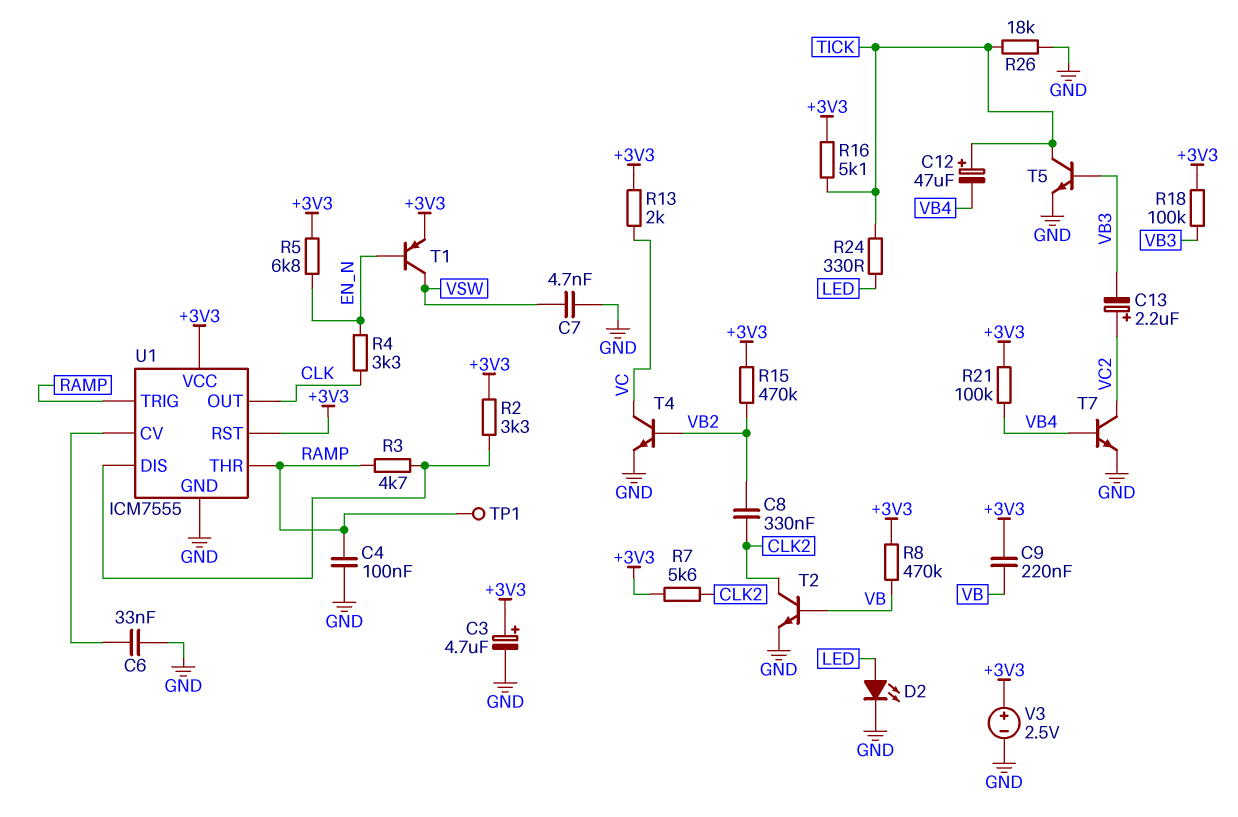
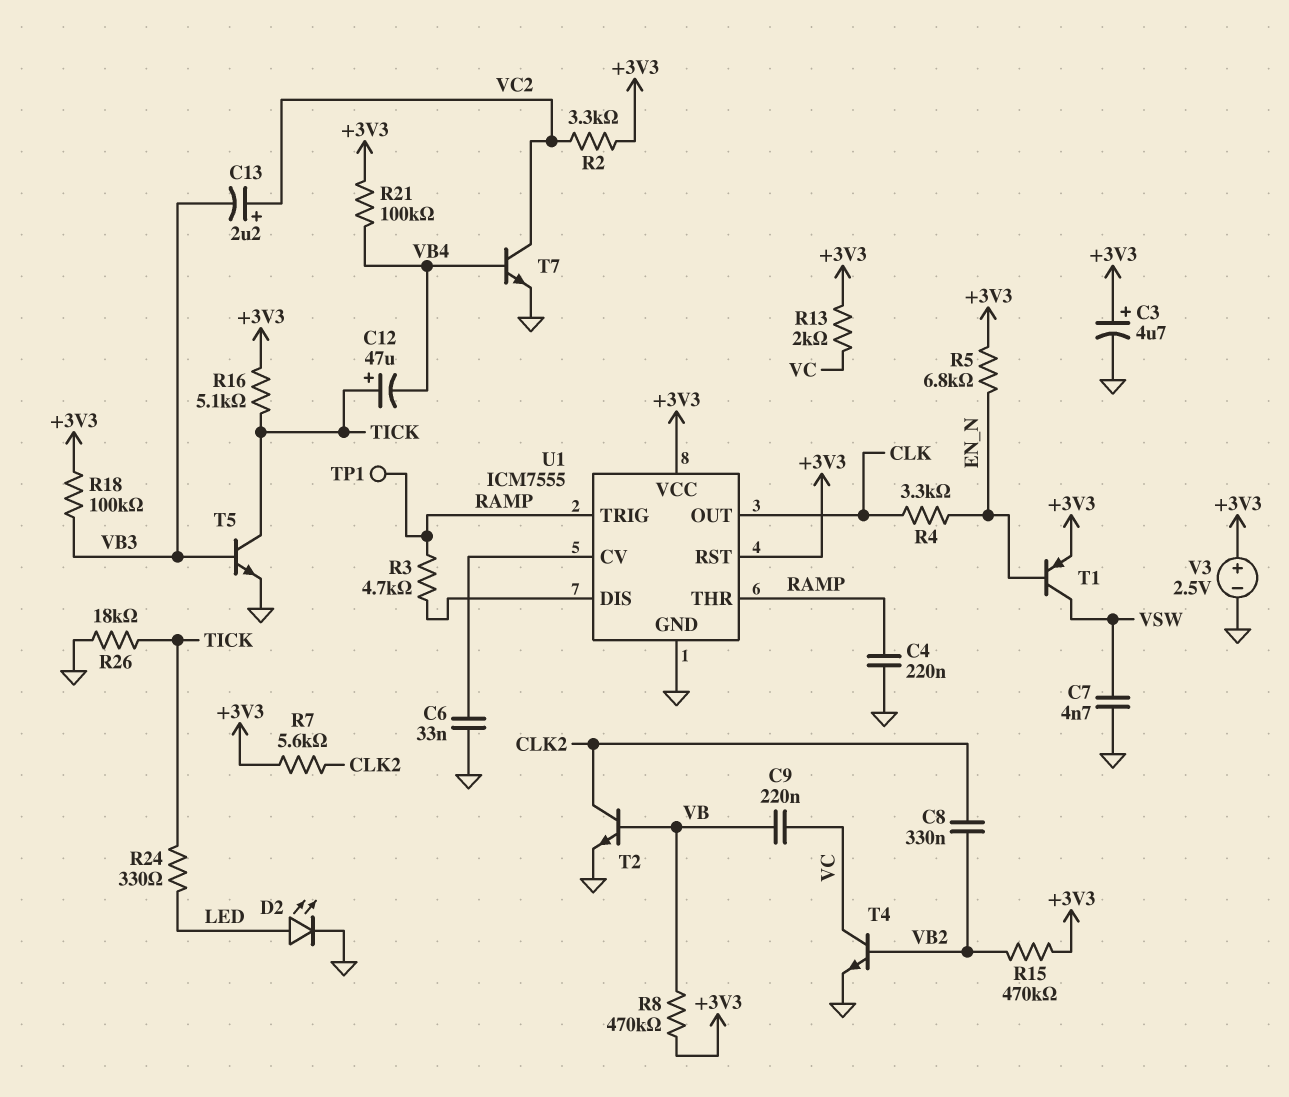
C4: 100nF (GND, RAMP) -> 220nF (GND, RAMP)
C9: 220nF (+3V3, VB) -> 220nF (VB, VC)
R2: 3.3k (+3V3, U1/DIS) -> 3.3k (+3V3, VC2)

